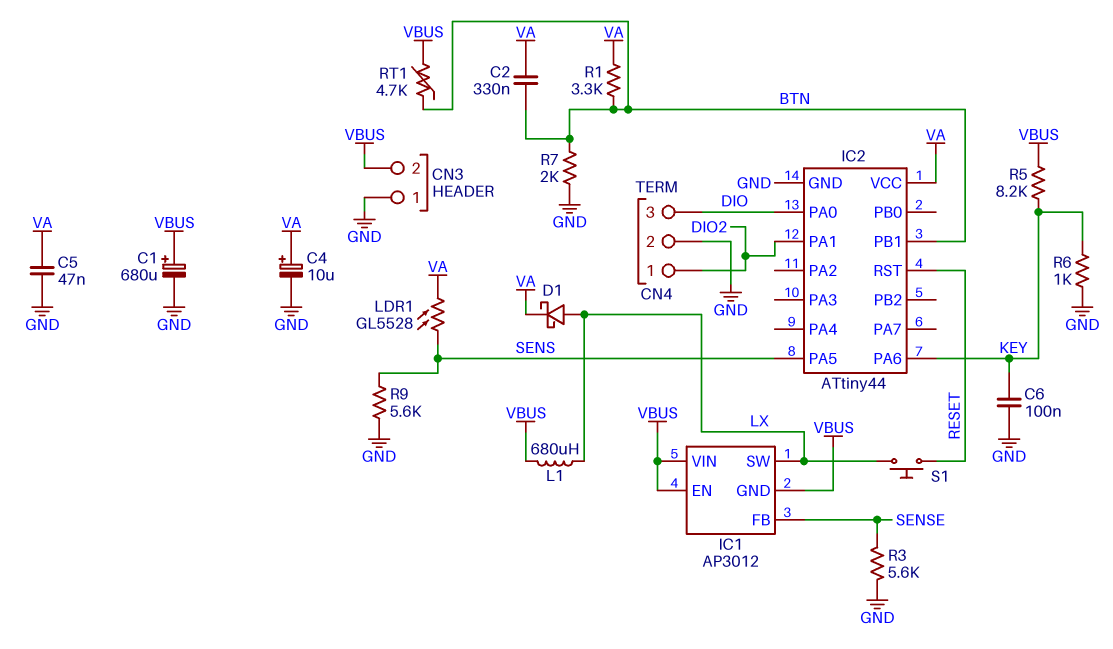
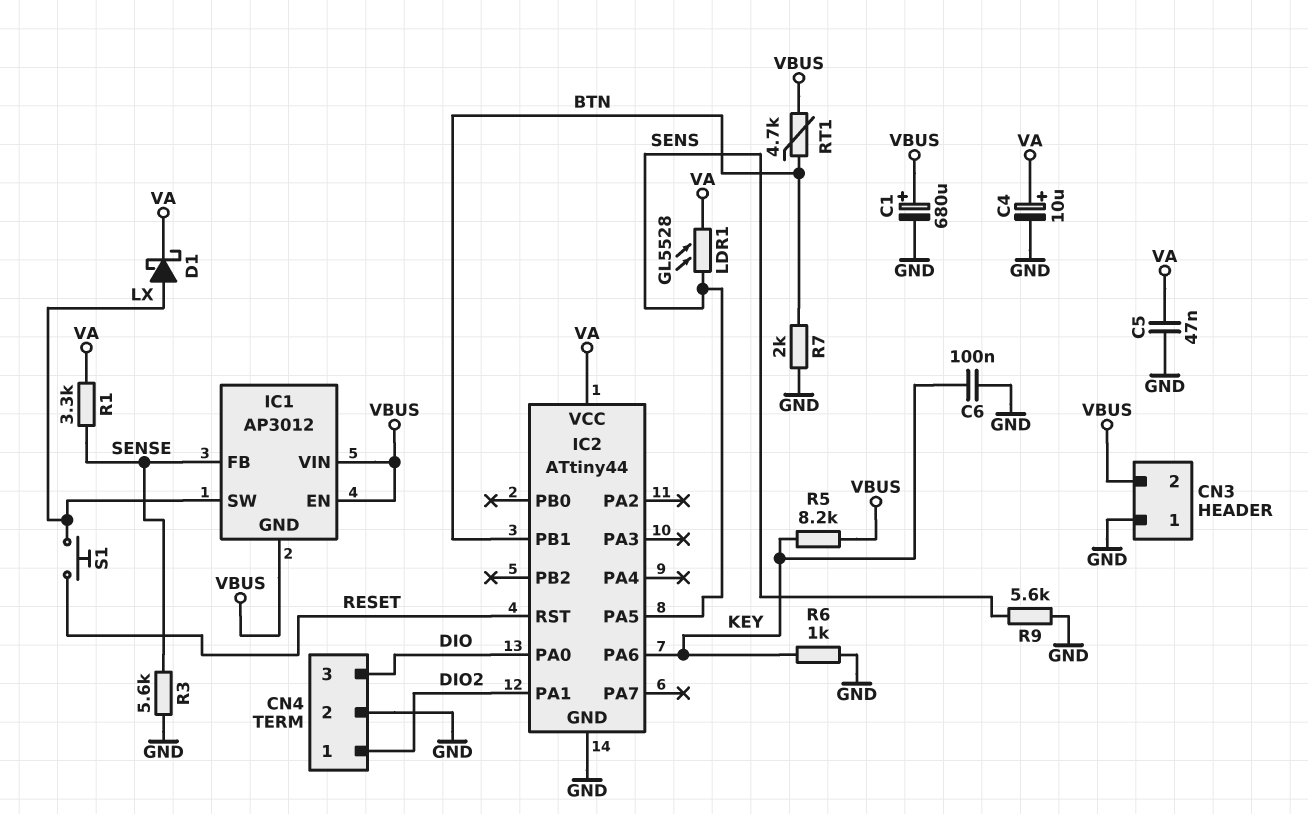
C2: 330nF (BTN, VA) -> none
L1: 680uH (LX, VBUS) -> none
R1: 3.3k (BTN, VA) -> 3.3k (SENSE, VA)

